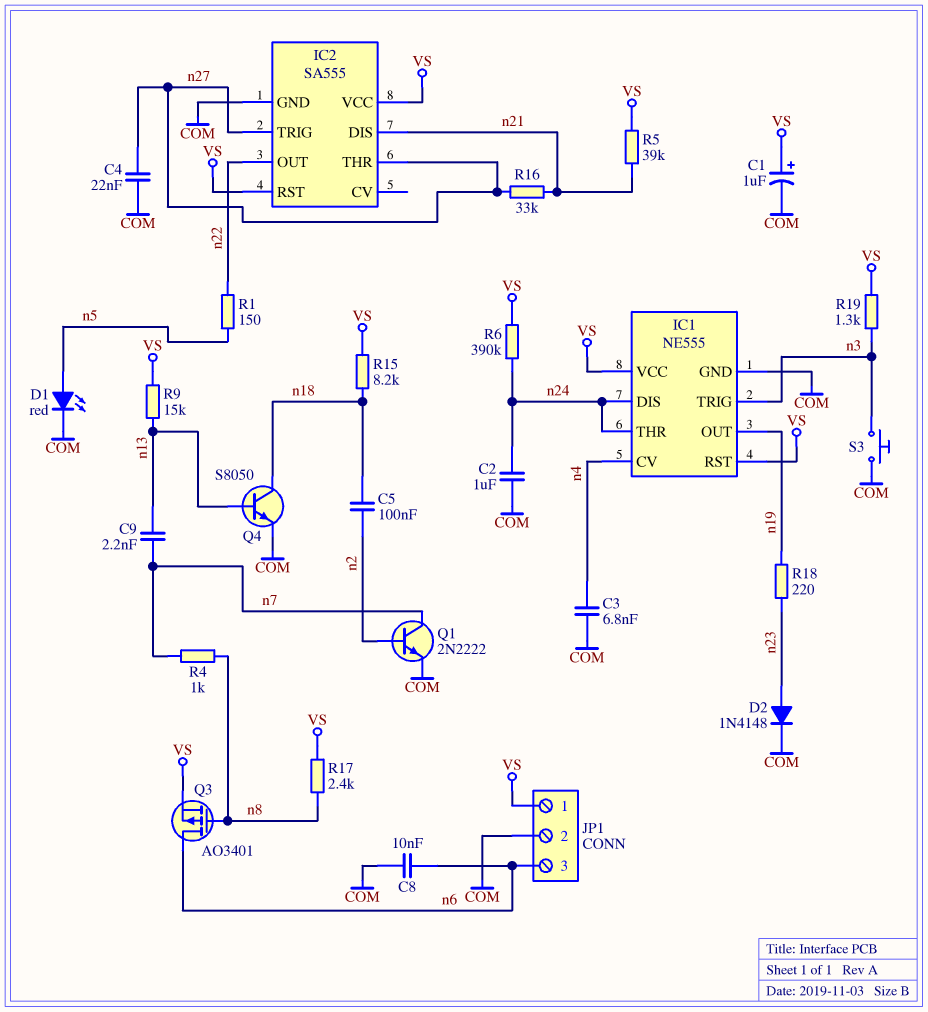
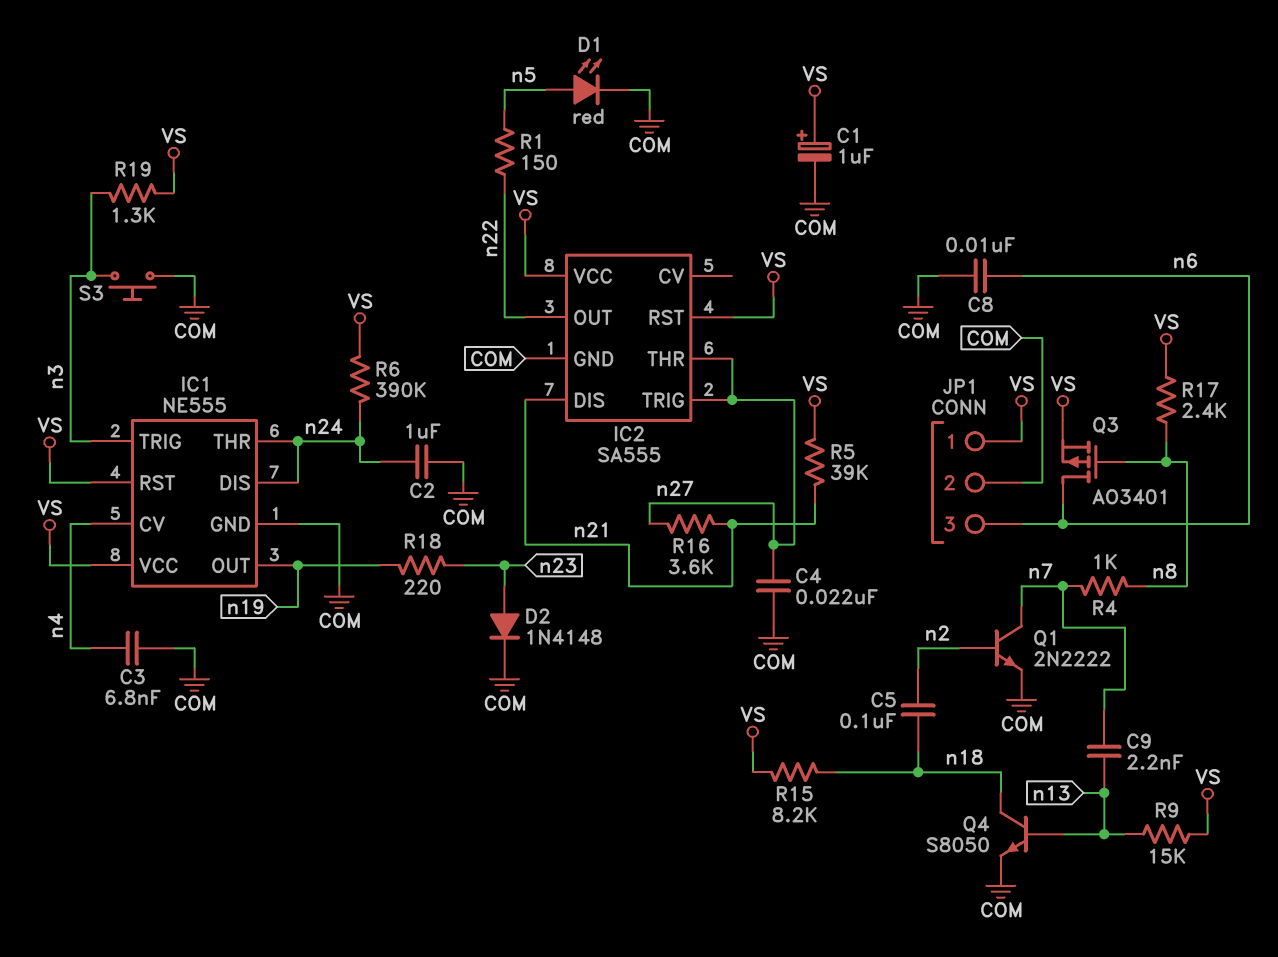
R16: 33k (n21, n27) -> 3.6k (n21, n27)

